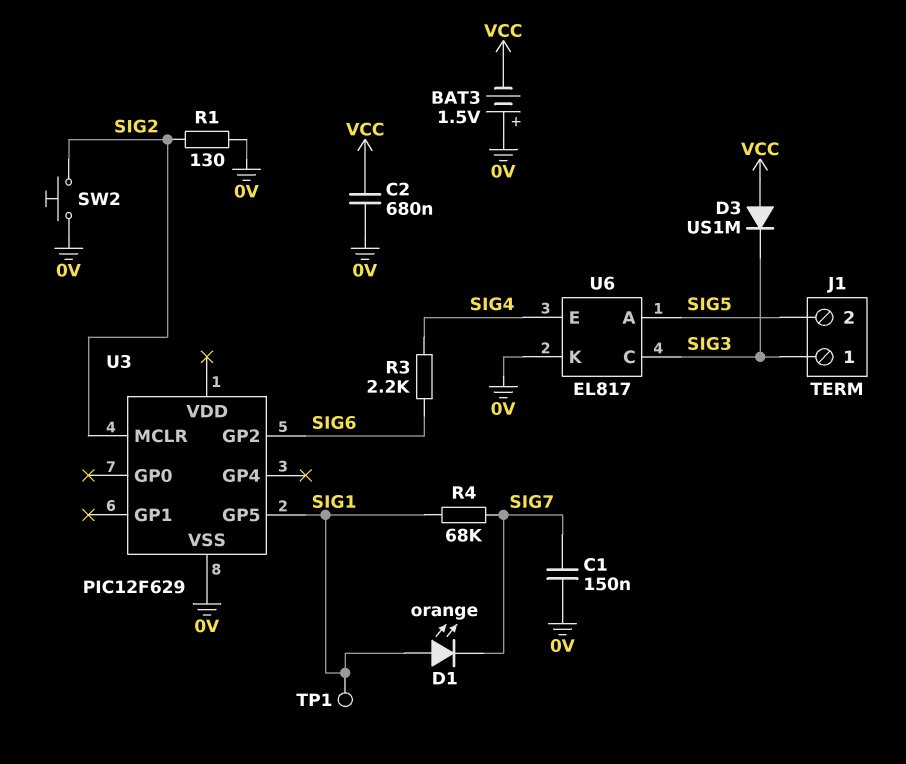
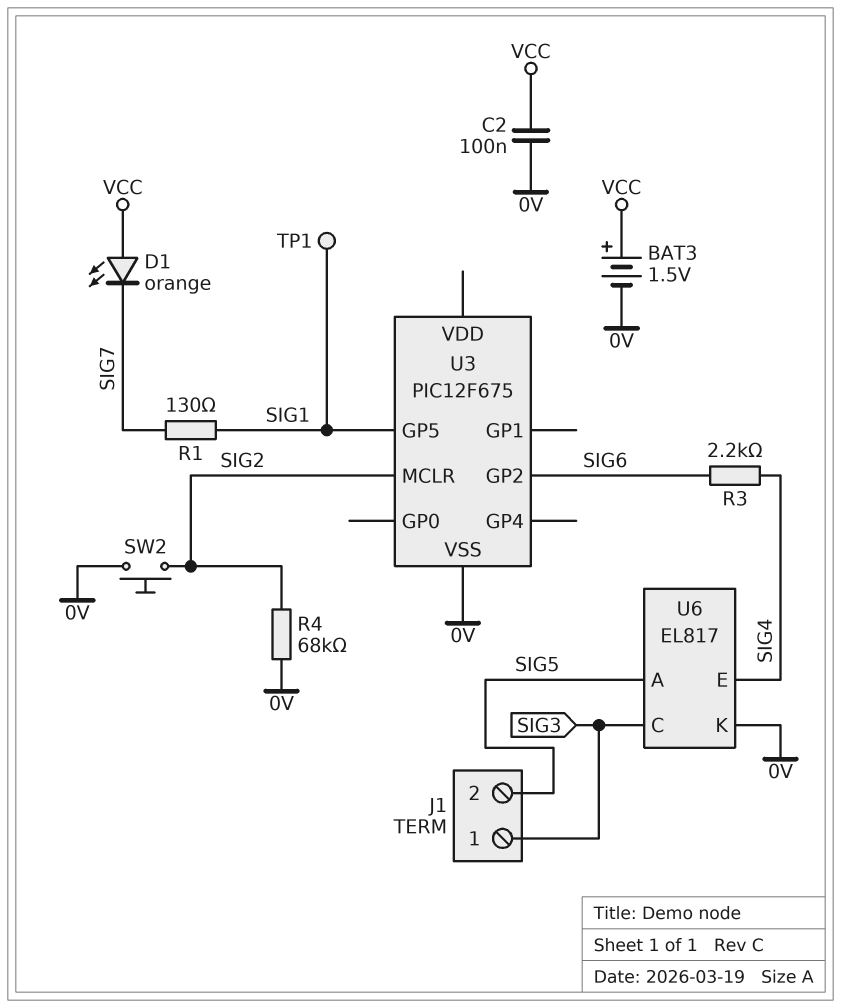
BAT3: 1.5V (plus 0V, minus VCC) -> 1.5V (plus VCC, minus 0V)
C1: 150nF (0V, SIG7) -> none
C2: 680nF (0V, VCC) -> 100nF (0V, VCC)
D1: LED orange (A SIG1, K SIG7) -> LED orange (A VCC, K SIG7)
D3: diode US1M (A VCC, K SIG3) -> none
R1: 130 (0V, SIG2) -> 130 (SIG1, SIG7)
R4: 68k (SIG1, SIG7) -> 68k (0V, SIG2)
U3: PIC12F629 -> PIC12F675

